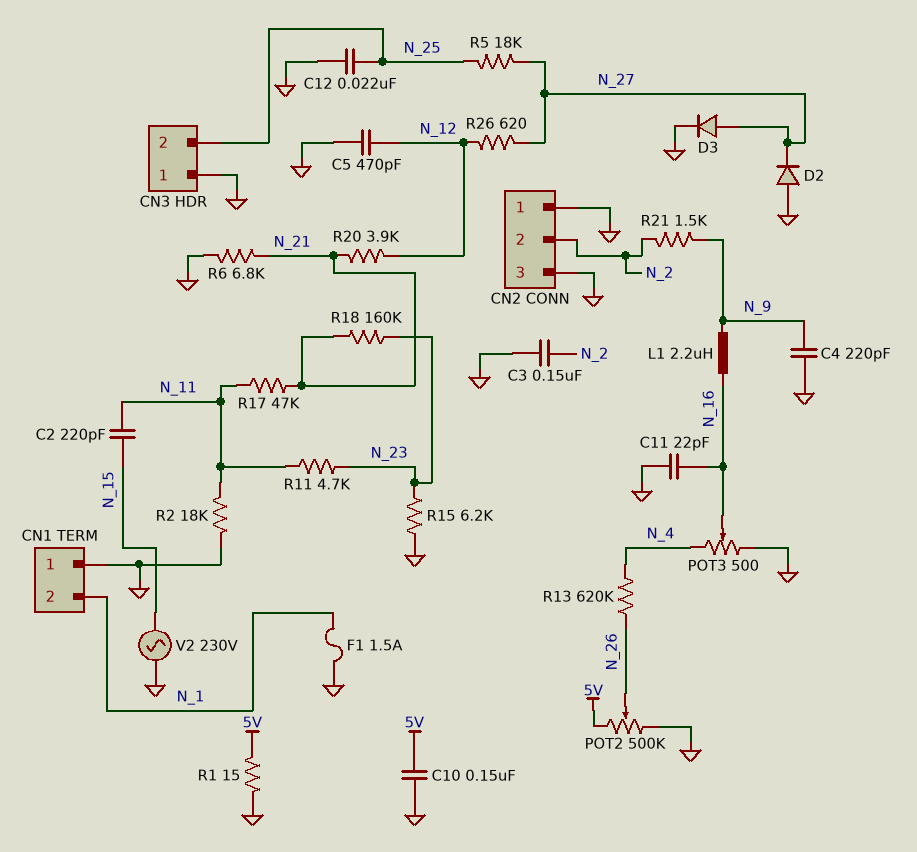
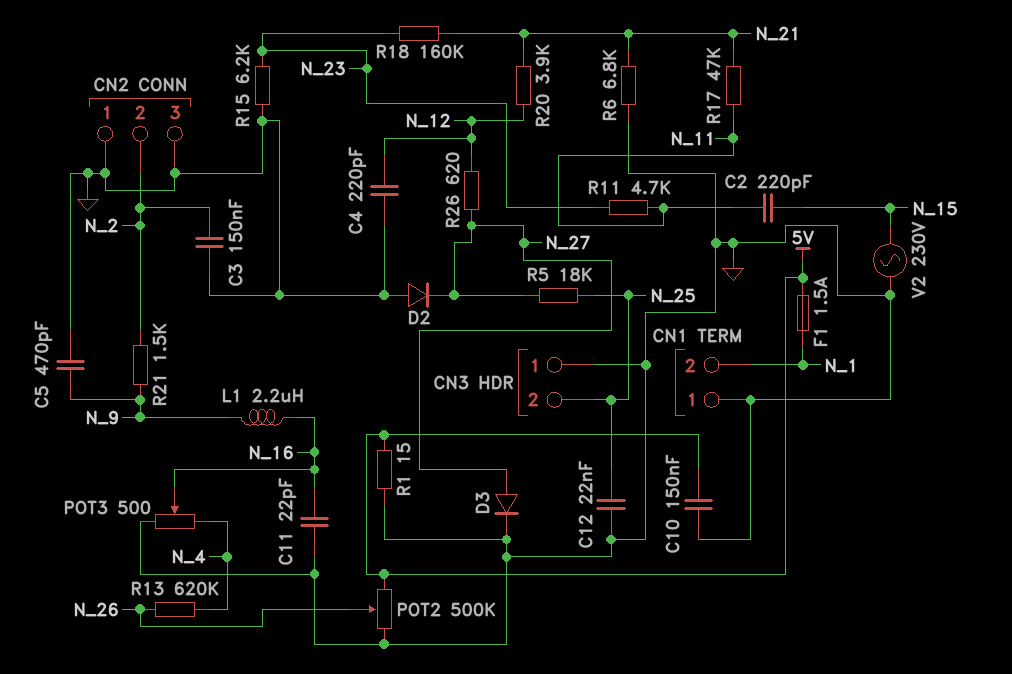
C4: 220pF (GND, N_9) -> 220pF (GND, N_12)
C5: 470pF (GND, N_12) -> 470pF (GND, N_9)
F1: 1.5A (GND, N_1) -> 1.5A (5V, N_1)
R2: 18k (GND, N_11) -> none

